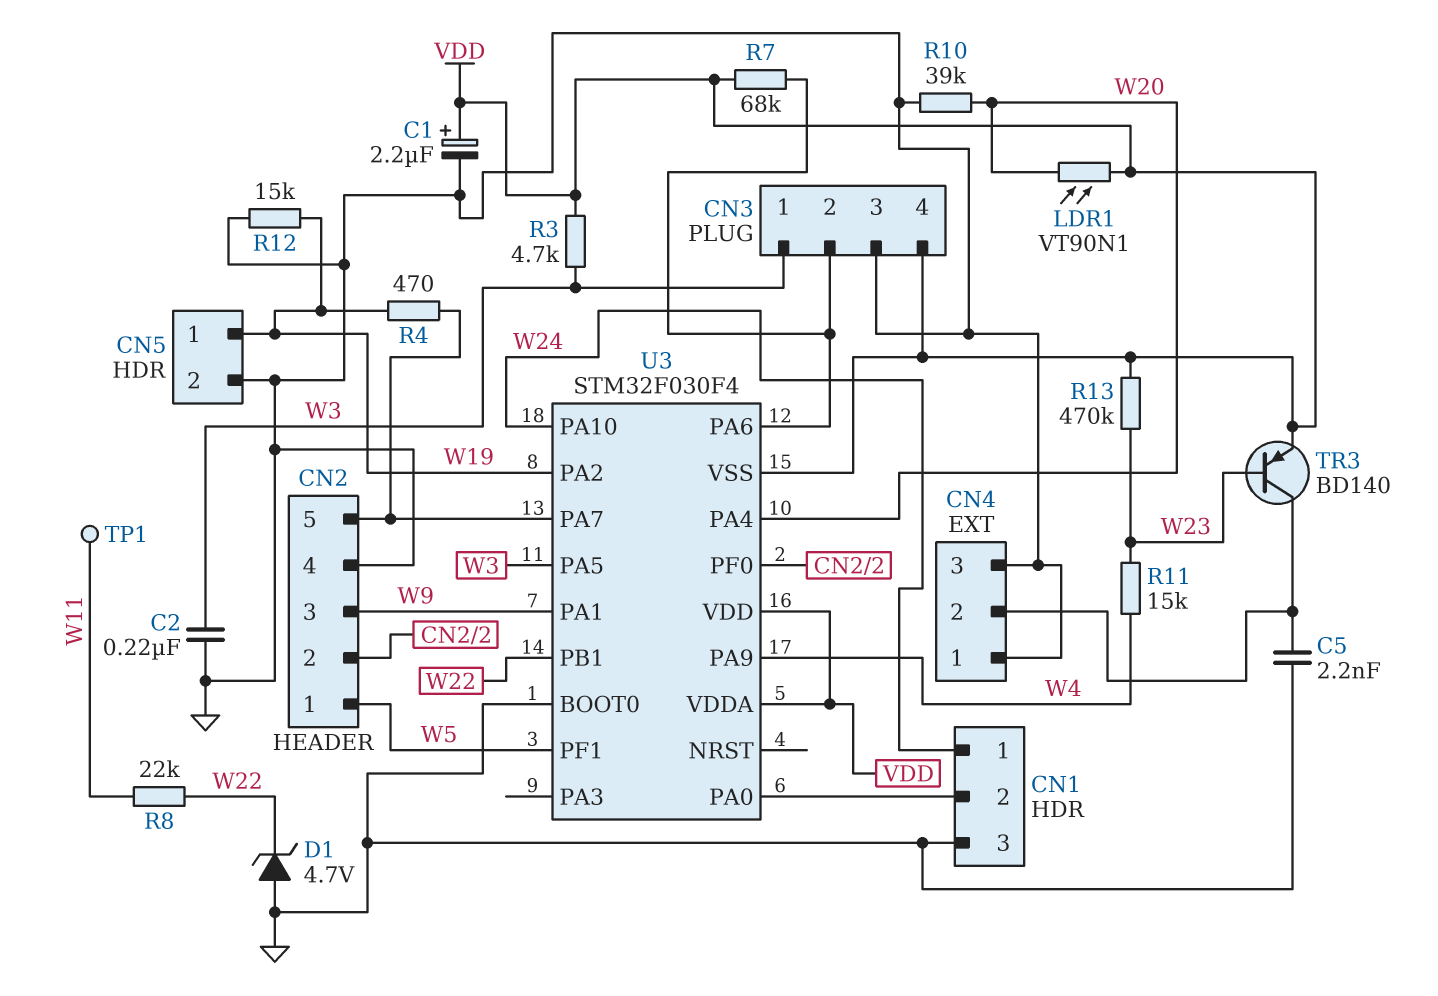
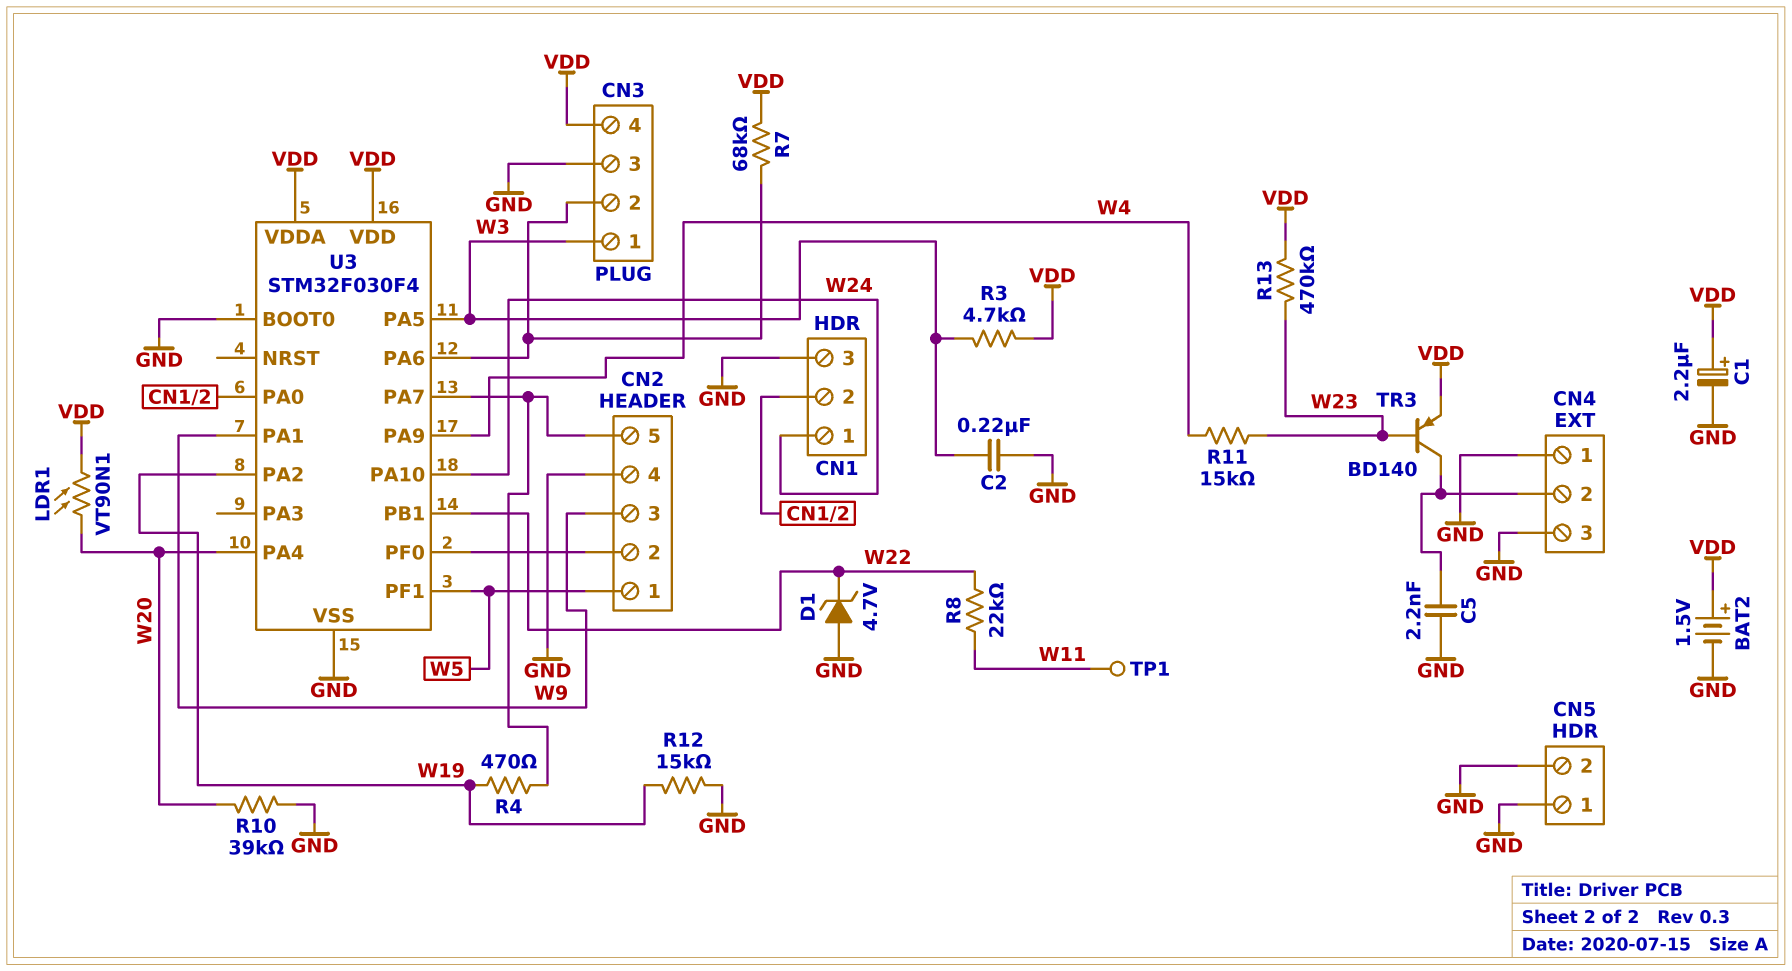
BAT2: none -> 1.5V (plus VDD, minus GND)
CN5 pin 1: W19 -> GND
U3 pin VSS: VDD -> GND

